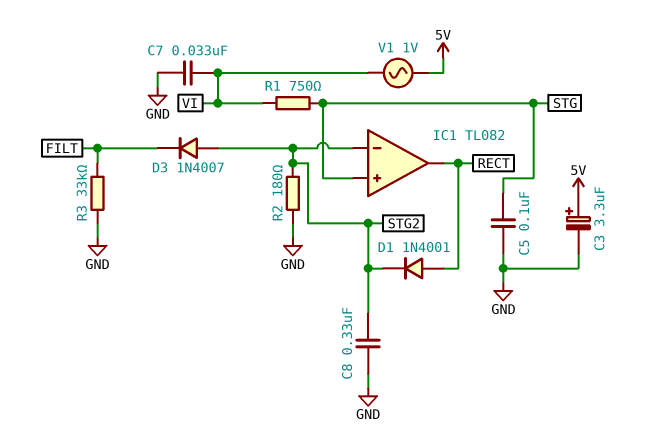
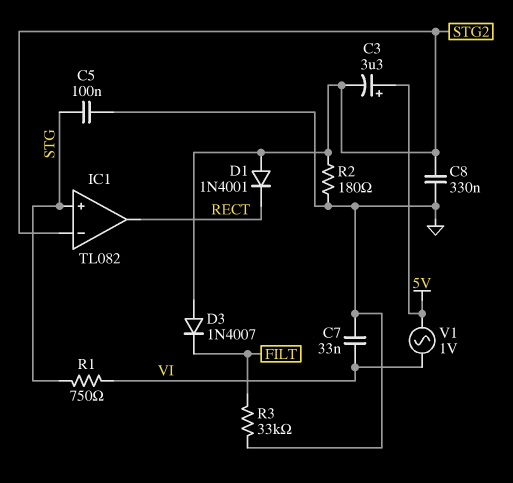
C3: 3.3uF (plus 5V, minus GND) -> 3.3uF (plus 5V, minus STG2)
D1: diode 1N4001 (A RECT, K STG2) -> diode 1N4001 (A STG2, K RECT)

